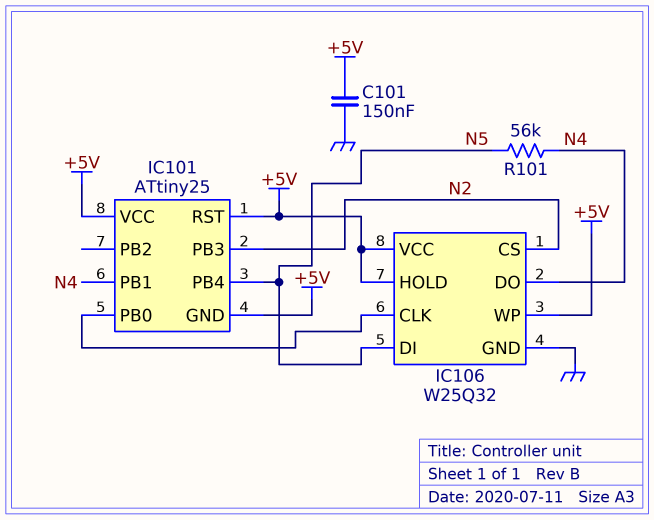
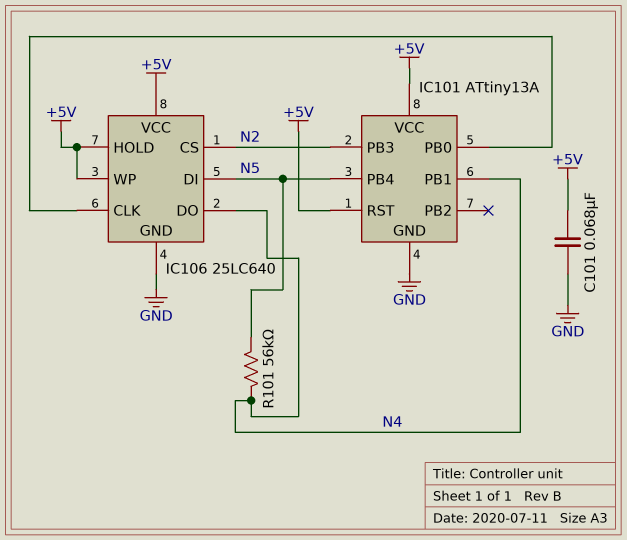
C101: 150nF (+5V, GND) -> 68nF (+5V, GND)
IC101: ATtiny25 -> ATtiny13A
IC101 pin GND: +5V -> GND
IC106: W25Q32 -> 25LC640

